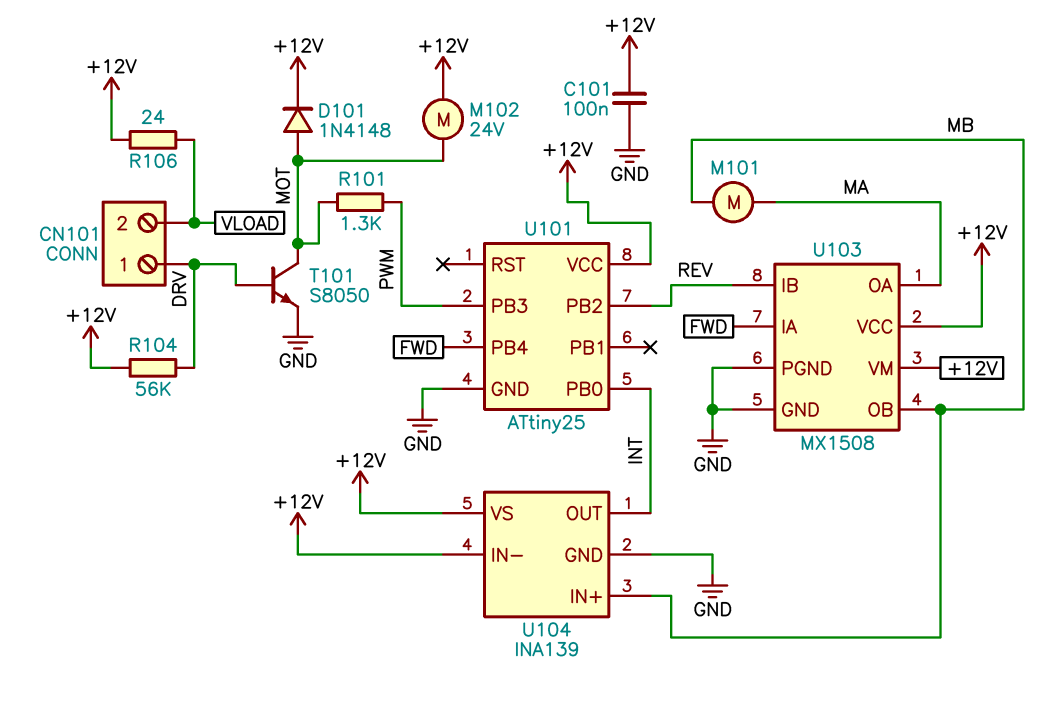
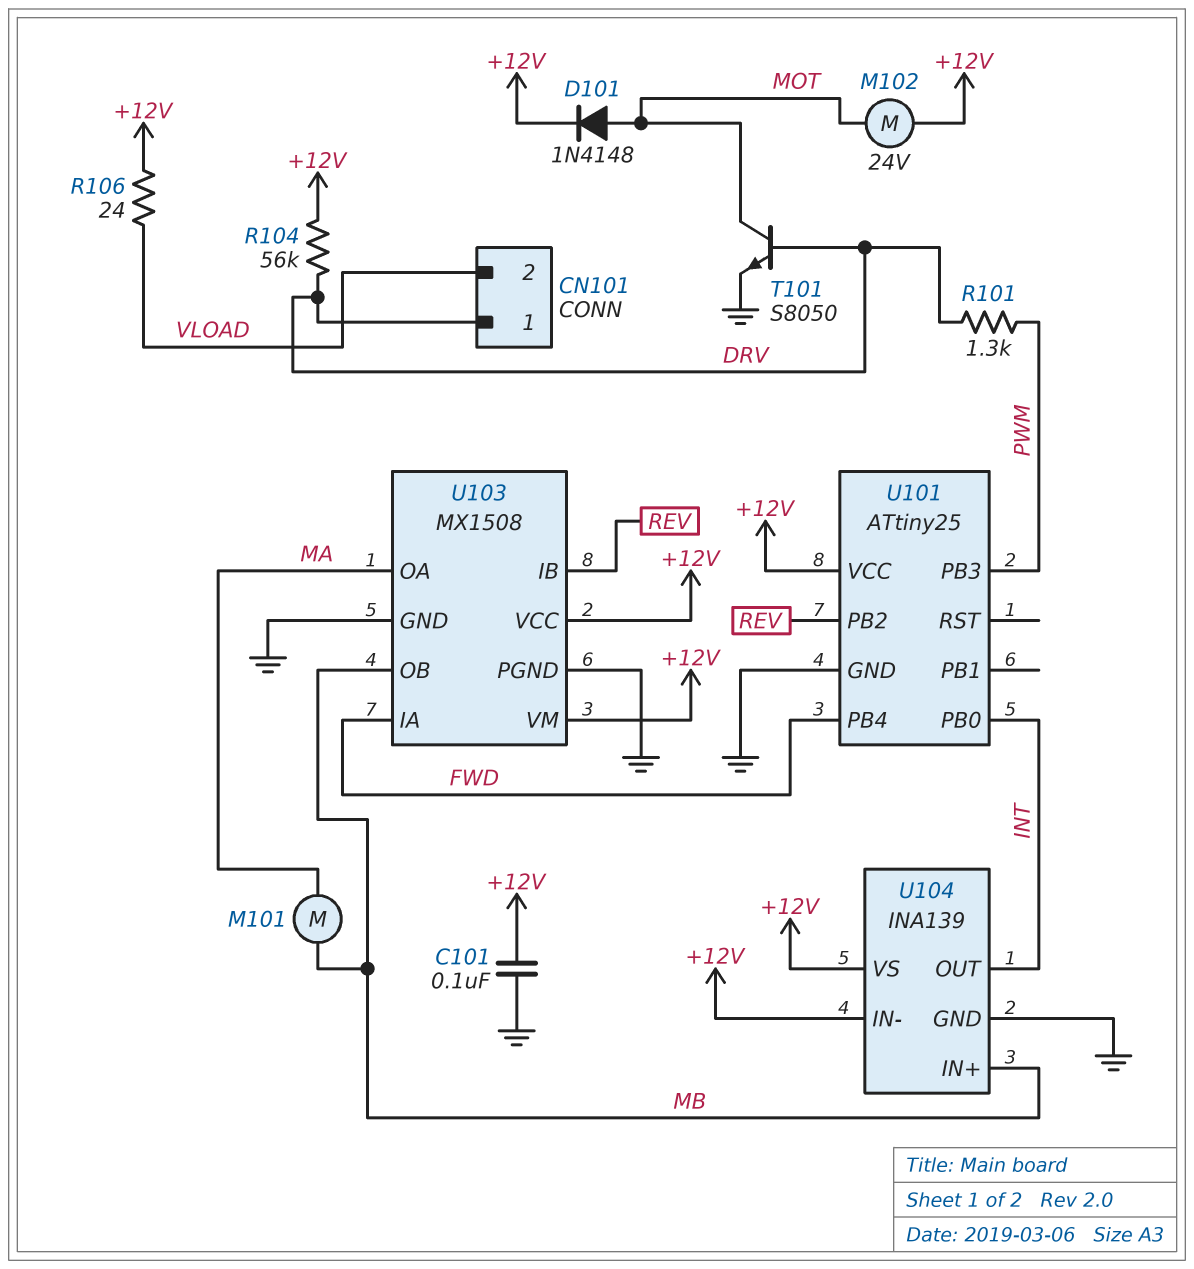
R101: 1.3k (MOT, PWM) -> 1.3k (DRV, PWM)

